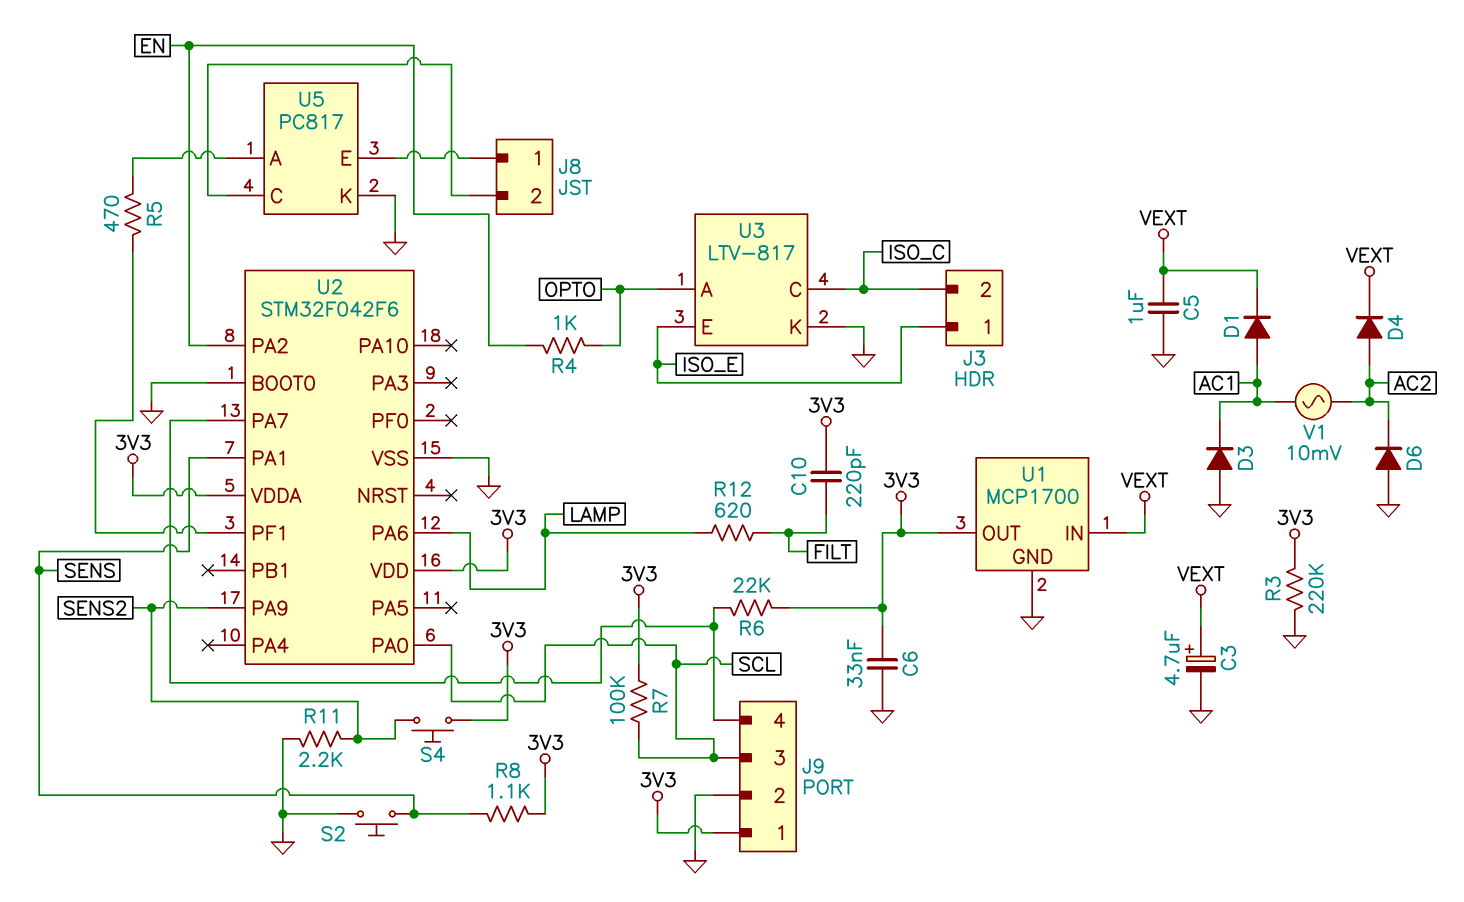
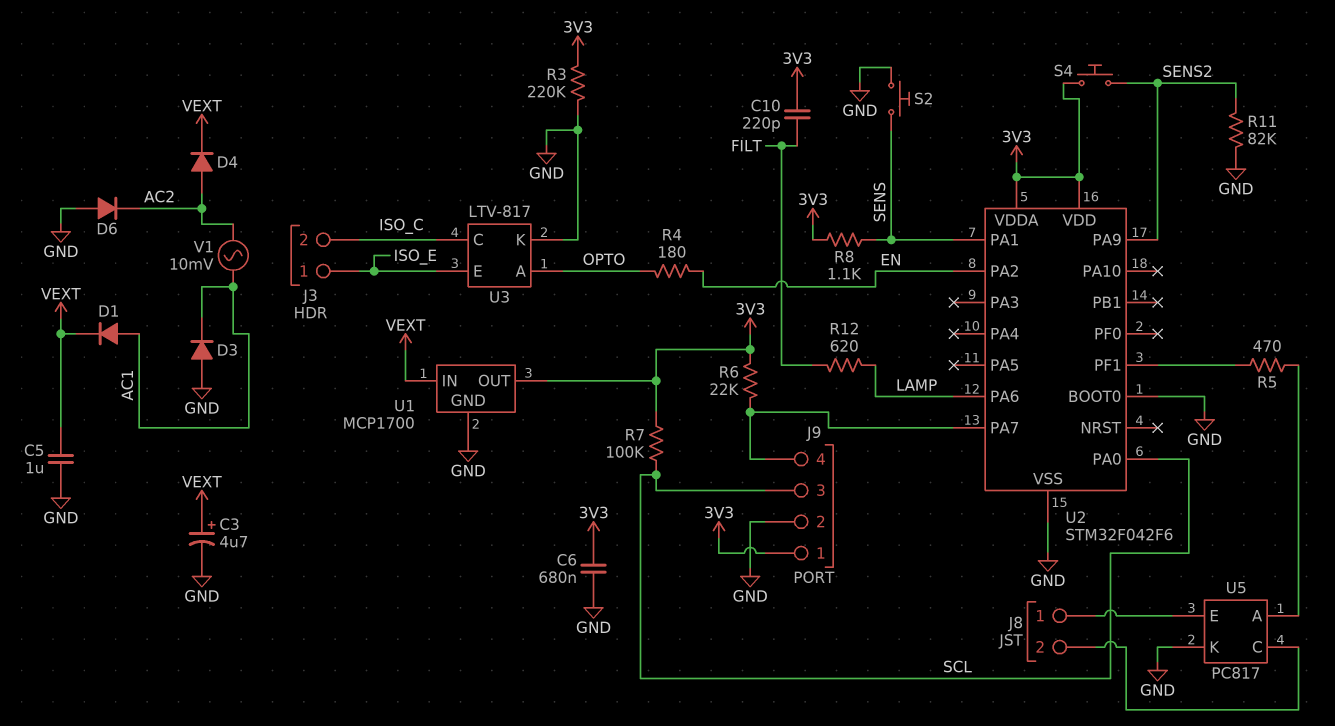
C6: 33nF (3V3, GND) -> 680nF (3V3, GND)
R4: 1k (EN, OPTO) -> 180 (EN, OPTO)
R11: 2.2k (GND, SENS2) -> 82k (GND, SENS2)

